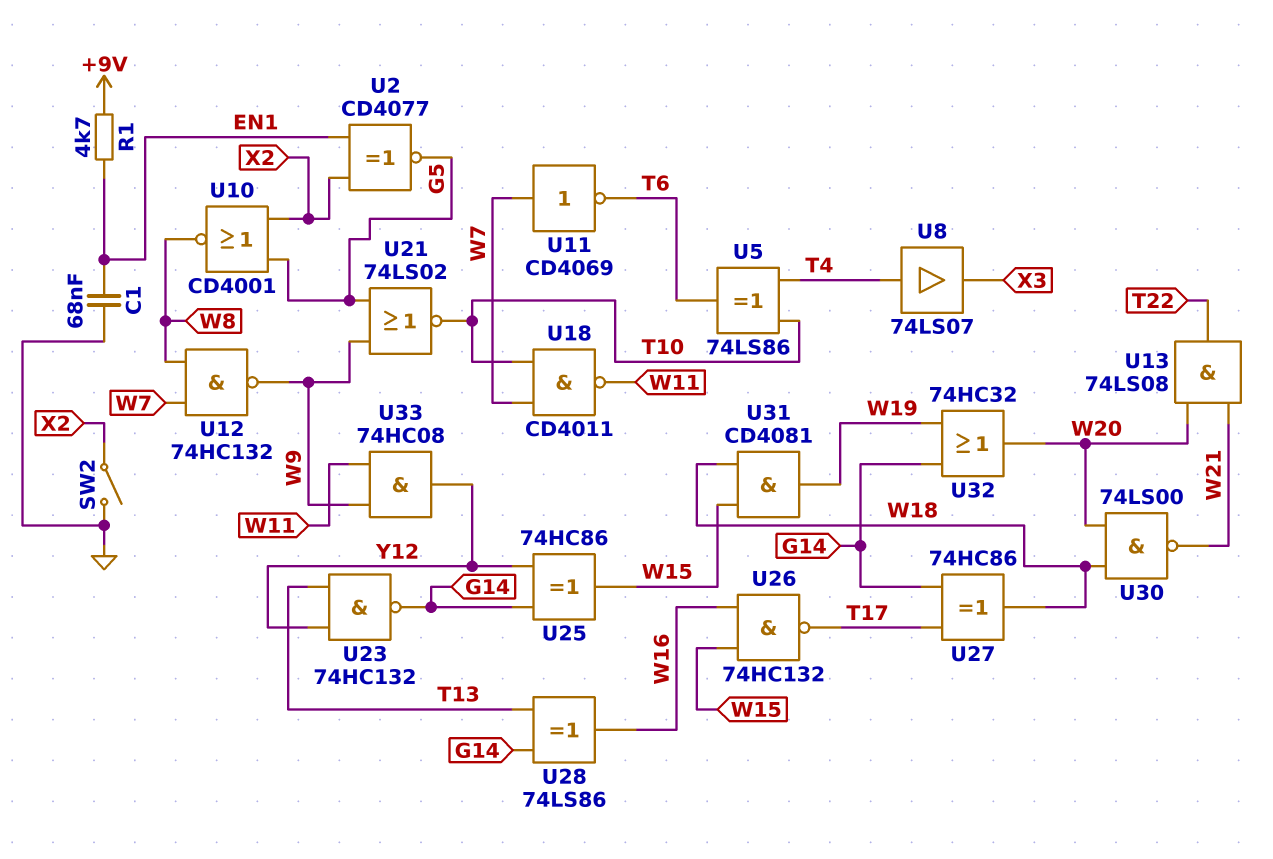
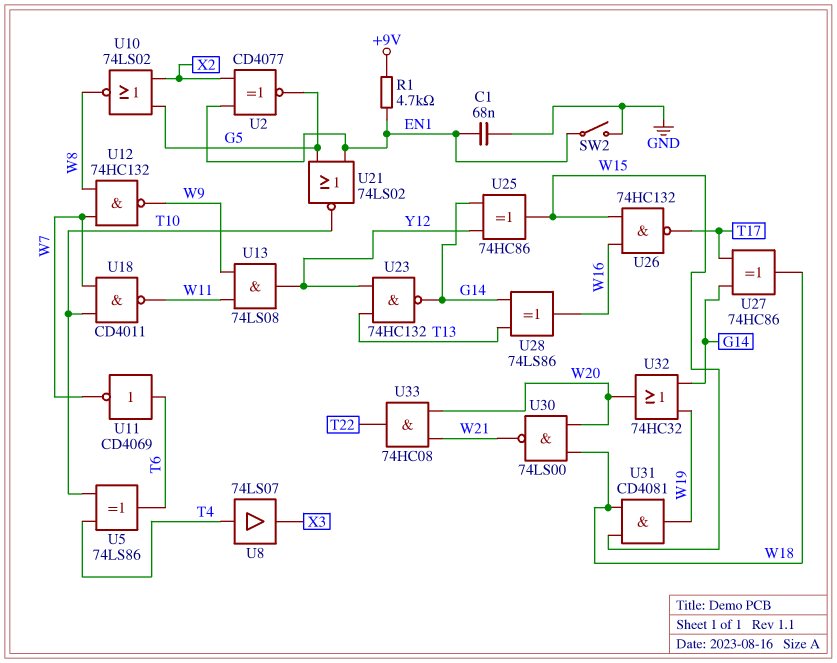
SW2: switch (GND, X2) -> switch (EN1, GND)
U10: NOR CD4001 (in G5, in X2, out W8) -> NOR 74LS02 (in G5, in X2, out W8)
U11: NOT CD4069 (in W7, out T6) -> NOT CD4069 (in T6, out W7)
U13: AND 74LS08 (in W20, in W21, out T22) -> AND 74LS08 (in W9, in W11, out Y12)
U21: NOR 74LS02 (in G5, in W9, out T10) -> NOR 74LS02 (in EN1, in G5, out T10)
U33: AND 74HC08 (in W9, in W11, out Y12) -> AND 74HC08 (in W20, in W21, out T22)

